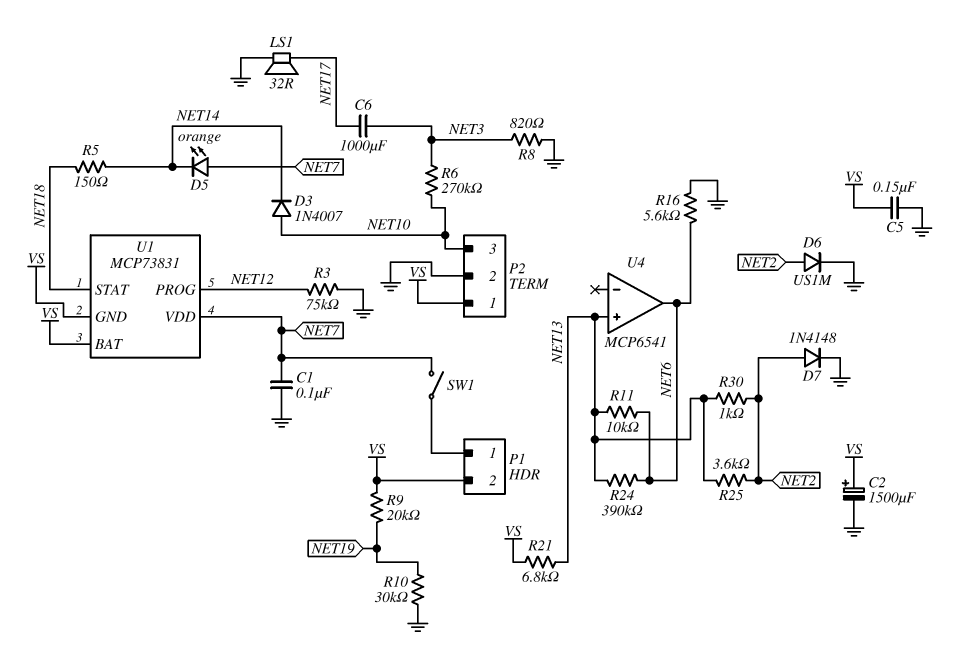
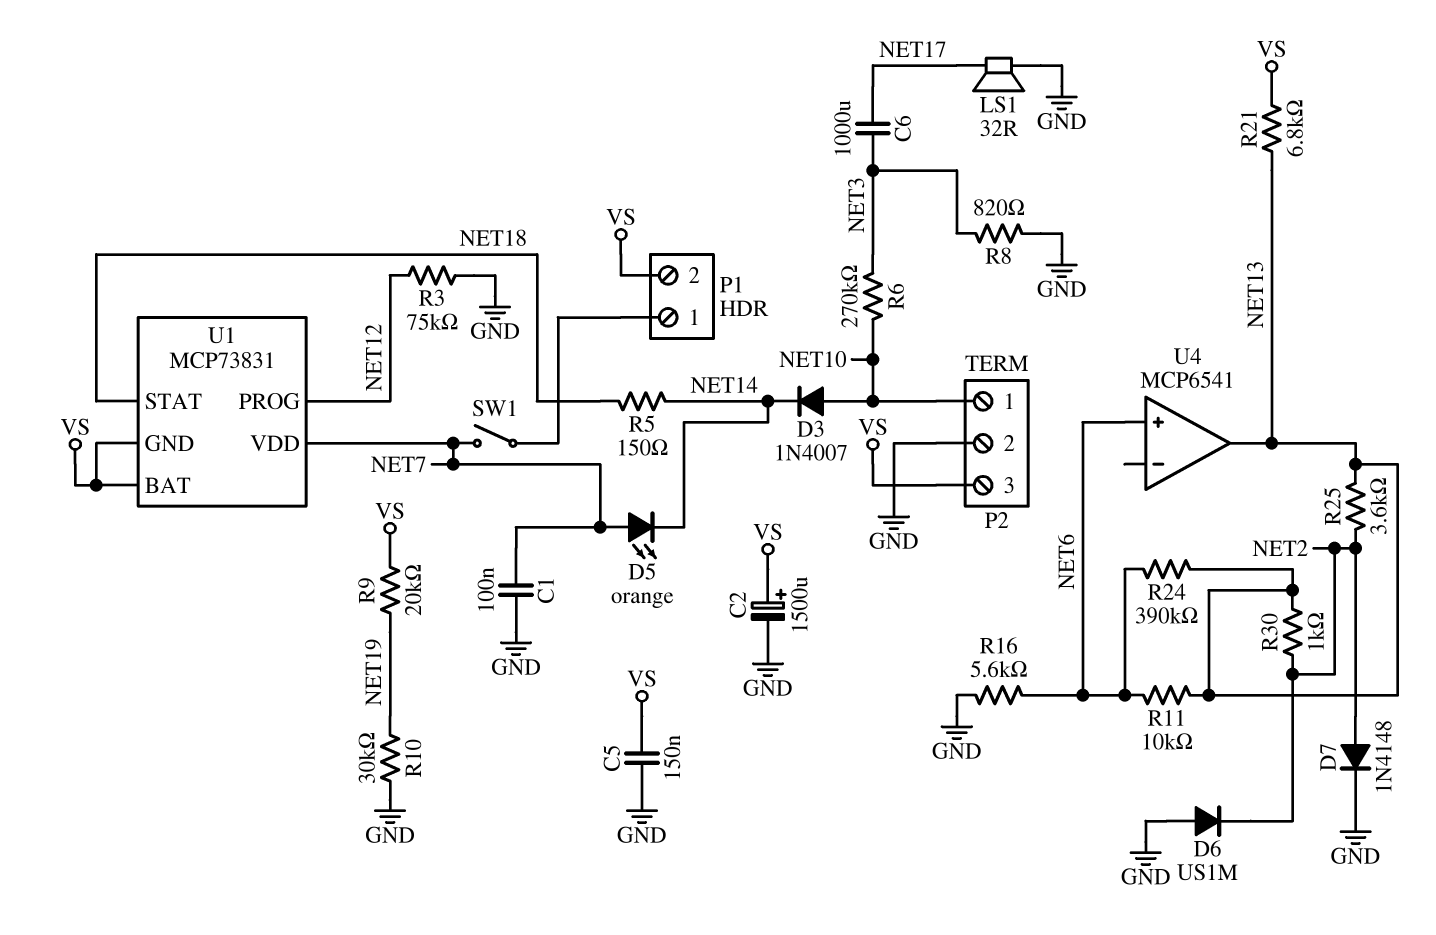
D6: diode US1M (A NET2, K GND) -> diode US1M (A GND, K NET2)
P2 pin 1: VS -> NET10
P2 pin 3: NET10 -> VS
U4 pin in+: NET13 -> NET6
U4 pin out: NET6 -> NET13

